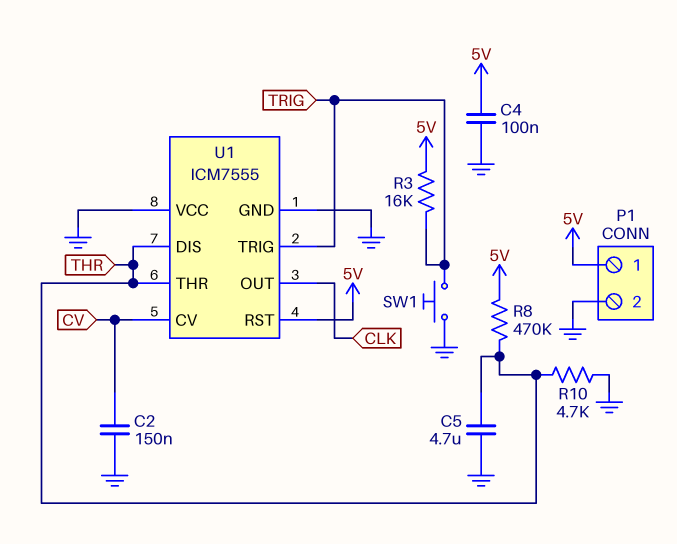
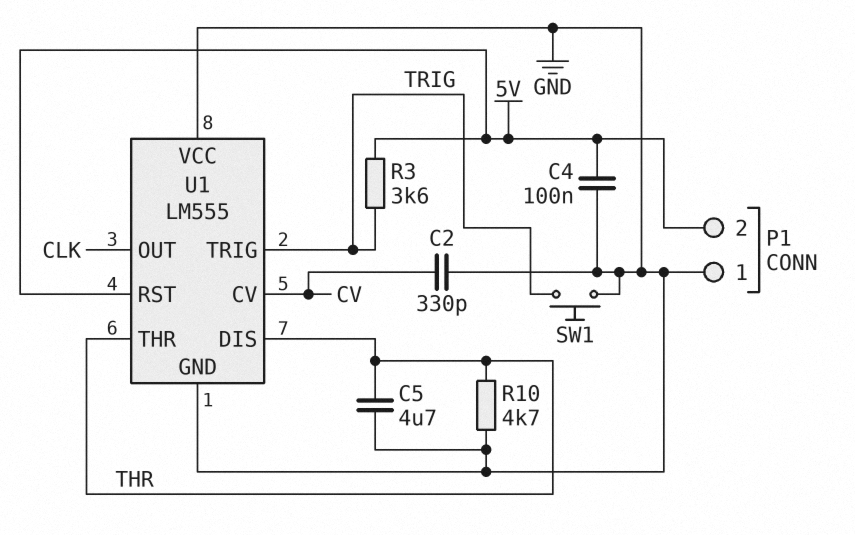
C2: 150nF (CV, GND) -> 330pF (CV, GND)
P1 pin 1: 5V -> GND
P1 pin 2: GND -> 5V
R3: 16k (5V, TRIG) -> 3.6k (5V, TRIG)
R8: 470k (5V, THR) -> none
U1: ICM7555 -> LM555

